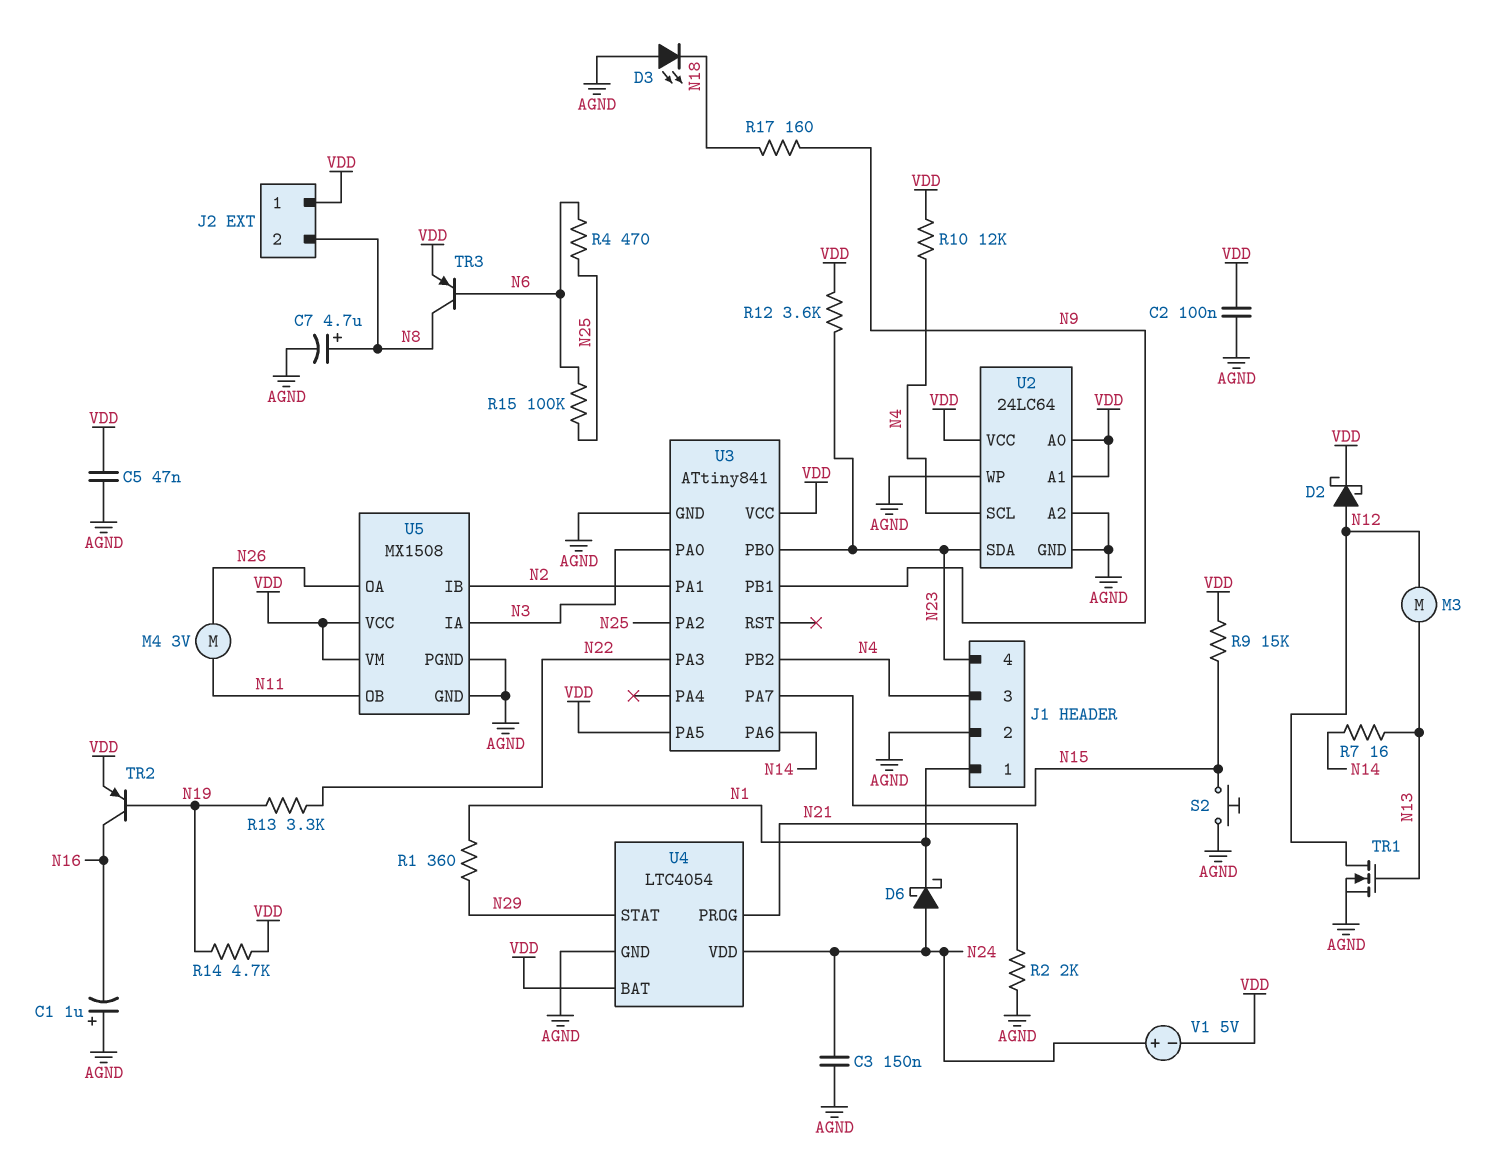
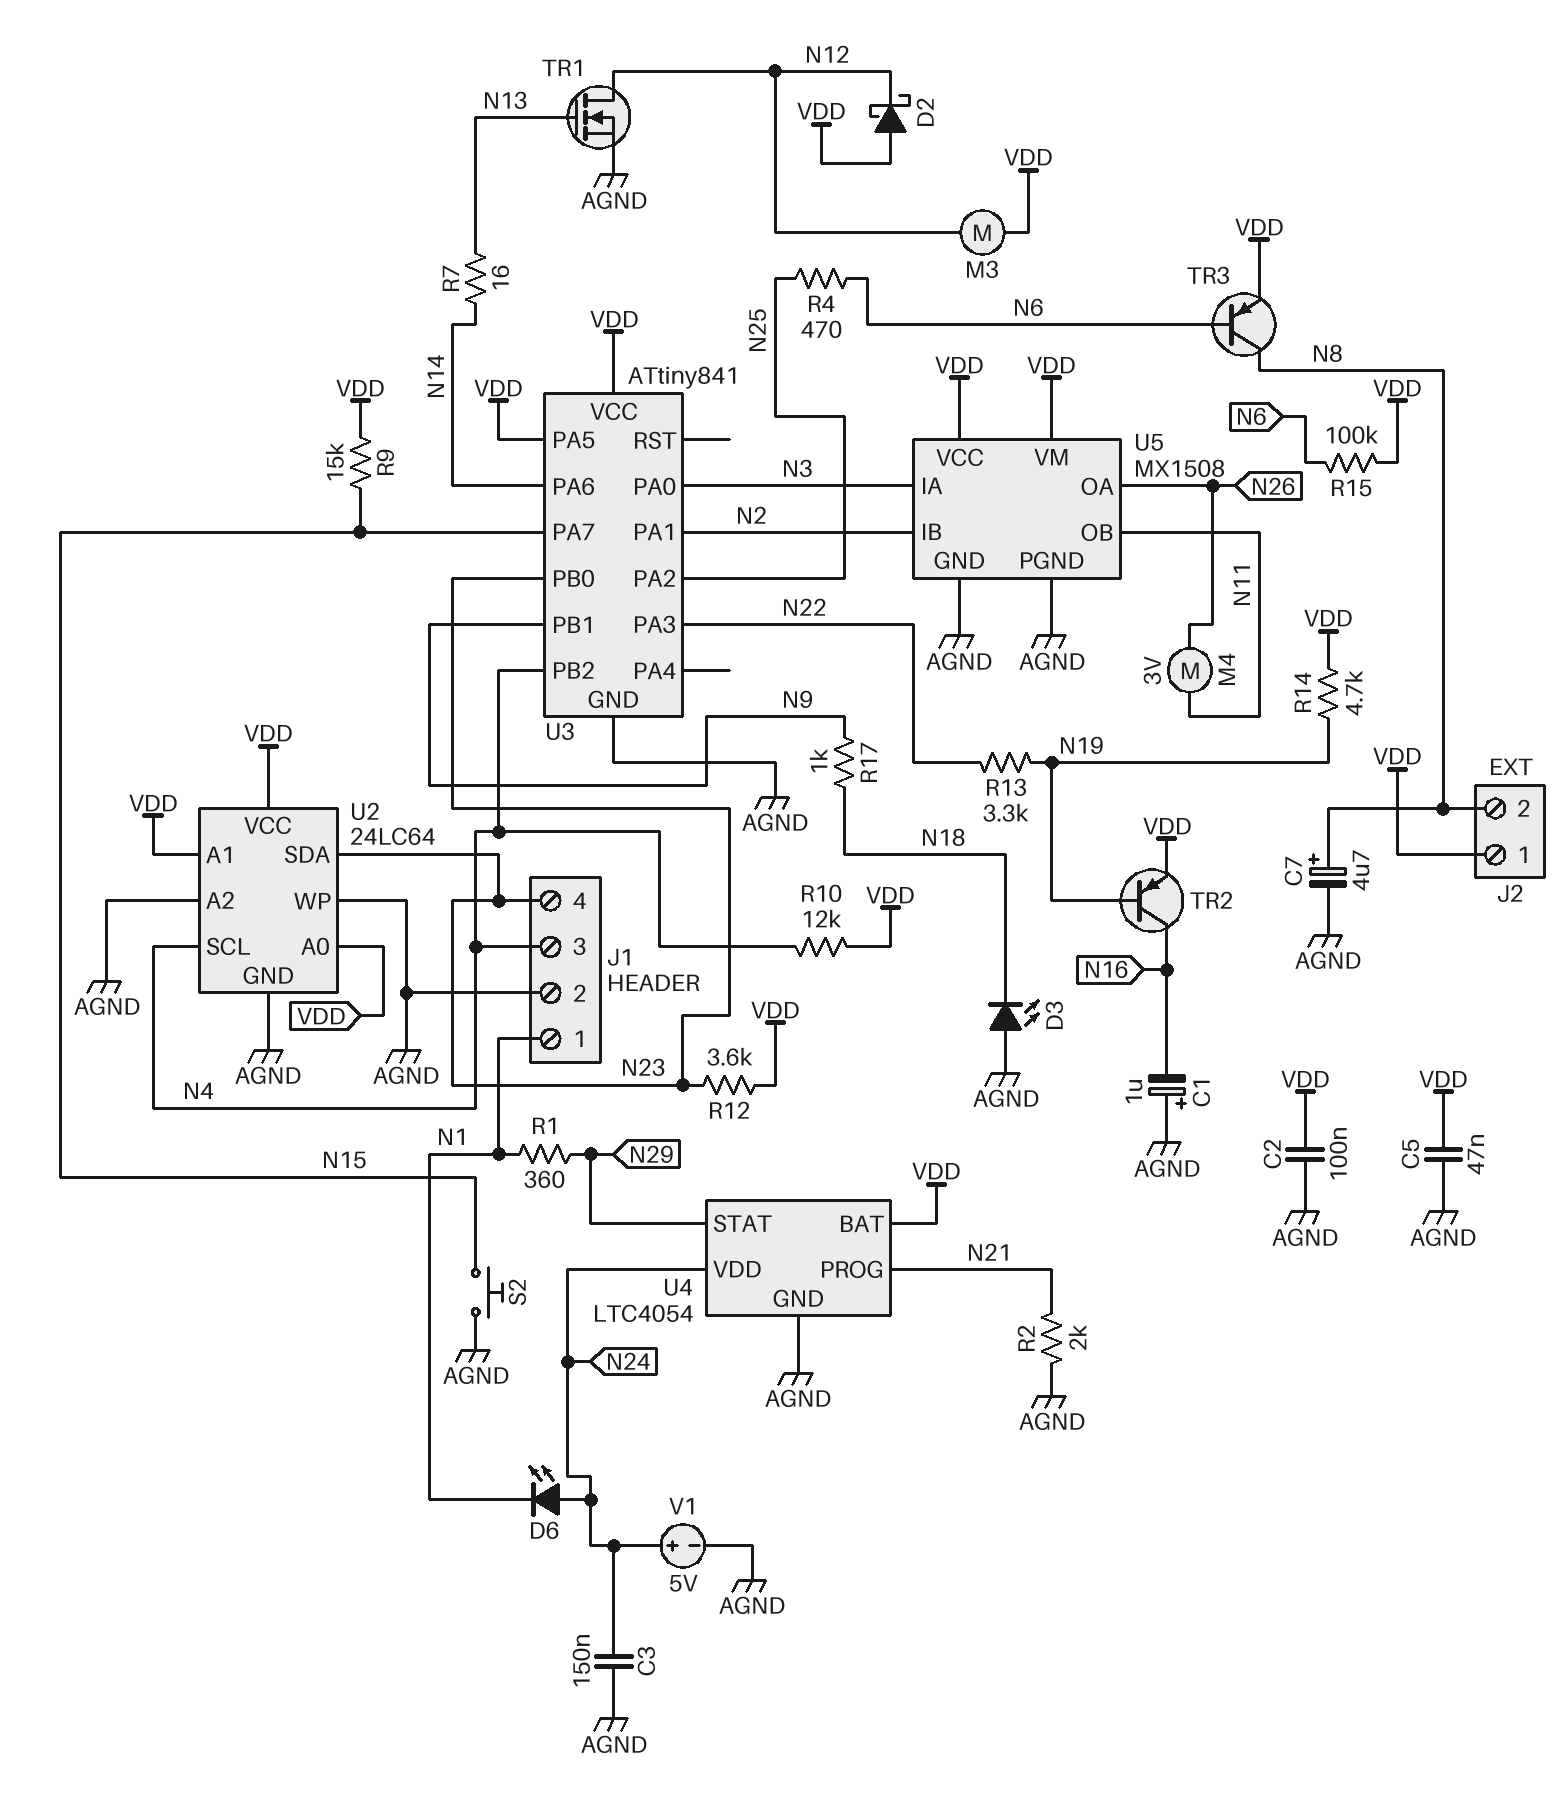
D2: schottky (A N12, K VDD) -> schottky (A VDD, K N12)
D6: schottky (A N24, K N1) -> LED (A N24, K N1)
M3: motor (N12, N13) -> motor (N12, VDD)
R15: 100k (N6, N25) -> 100k (N6, VDD)
R17: 160 (N9, N18) -> 1k (N9, N18)
V1: 5V (plus N24, minus VDD) -> 5V (plus N24, minus AGND)

